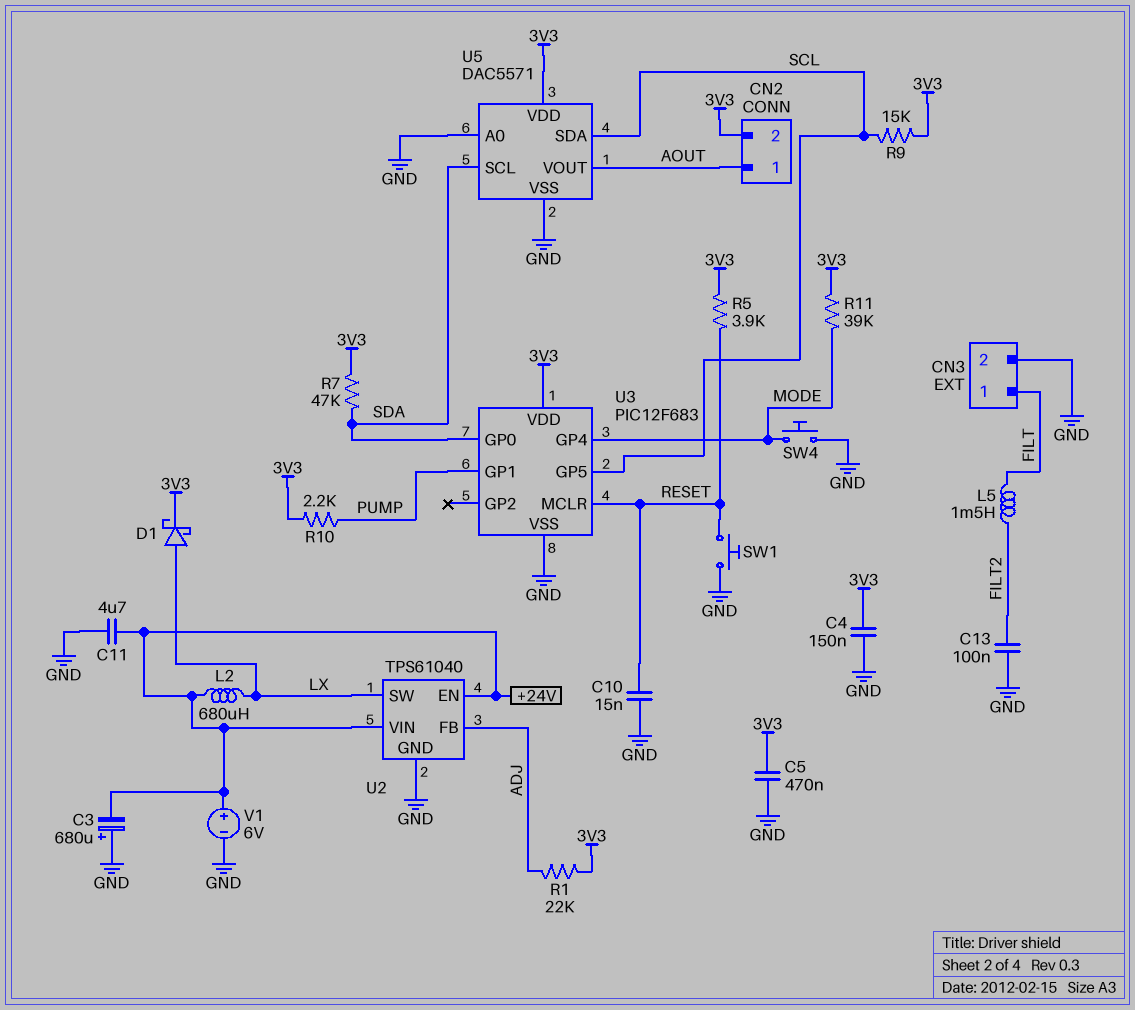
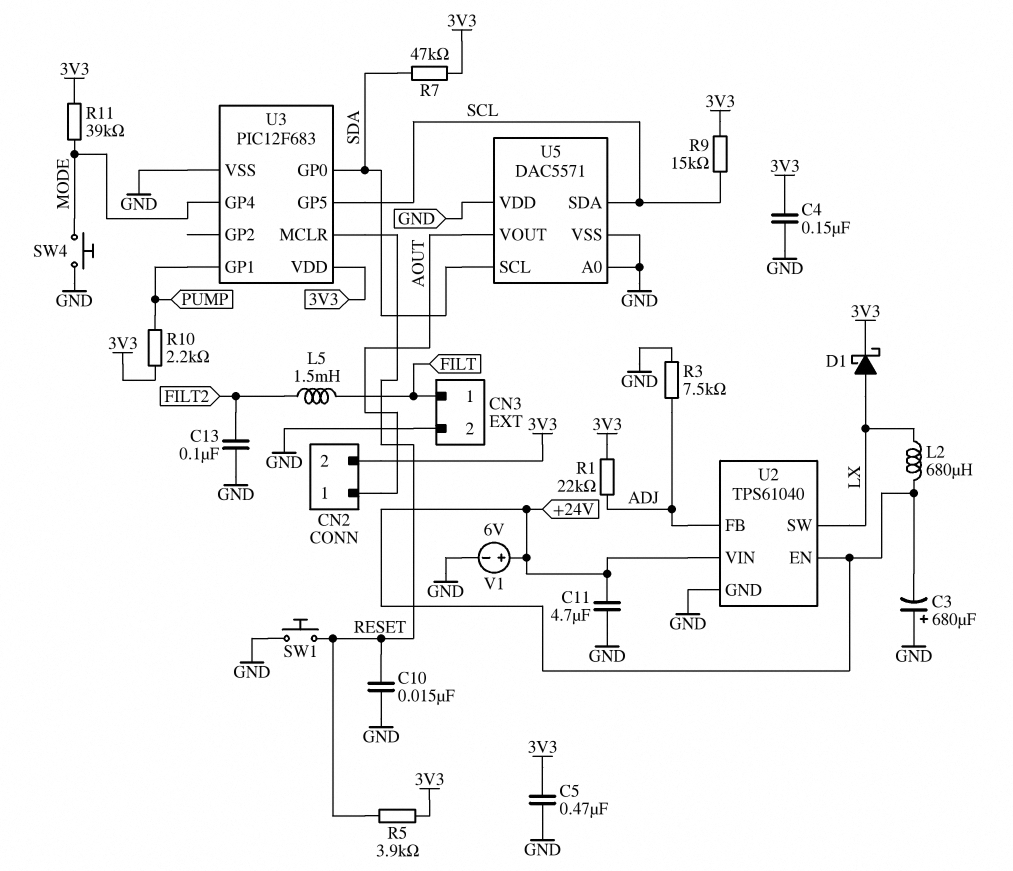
R3: none -> 7.5k (ADJ, GND)
U5 pin VDD: 3V3 -> GND

